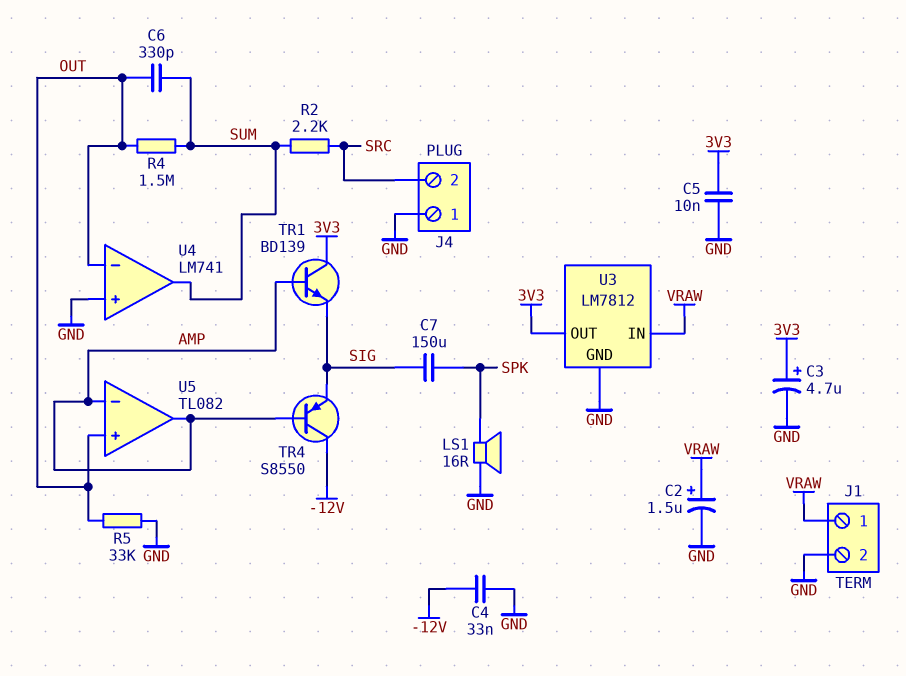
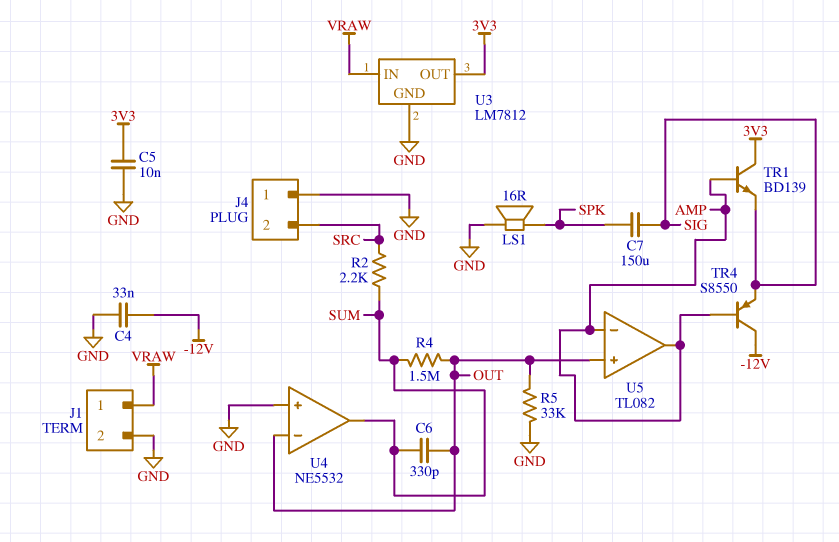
C2: 1.5uF (plus VRAW, minus GND) -> none
C3: 4.7uF (plus 3V3, minus GND) -> none
U4: LM741 -> NE5532

